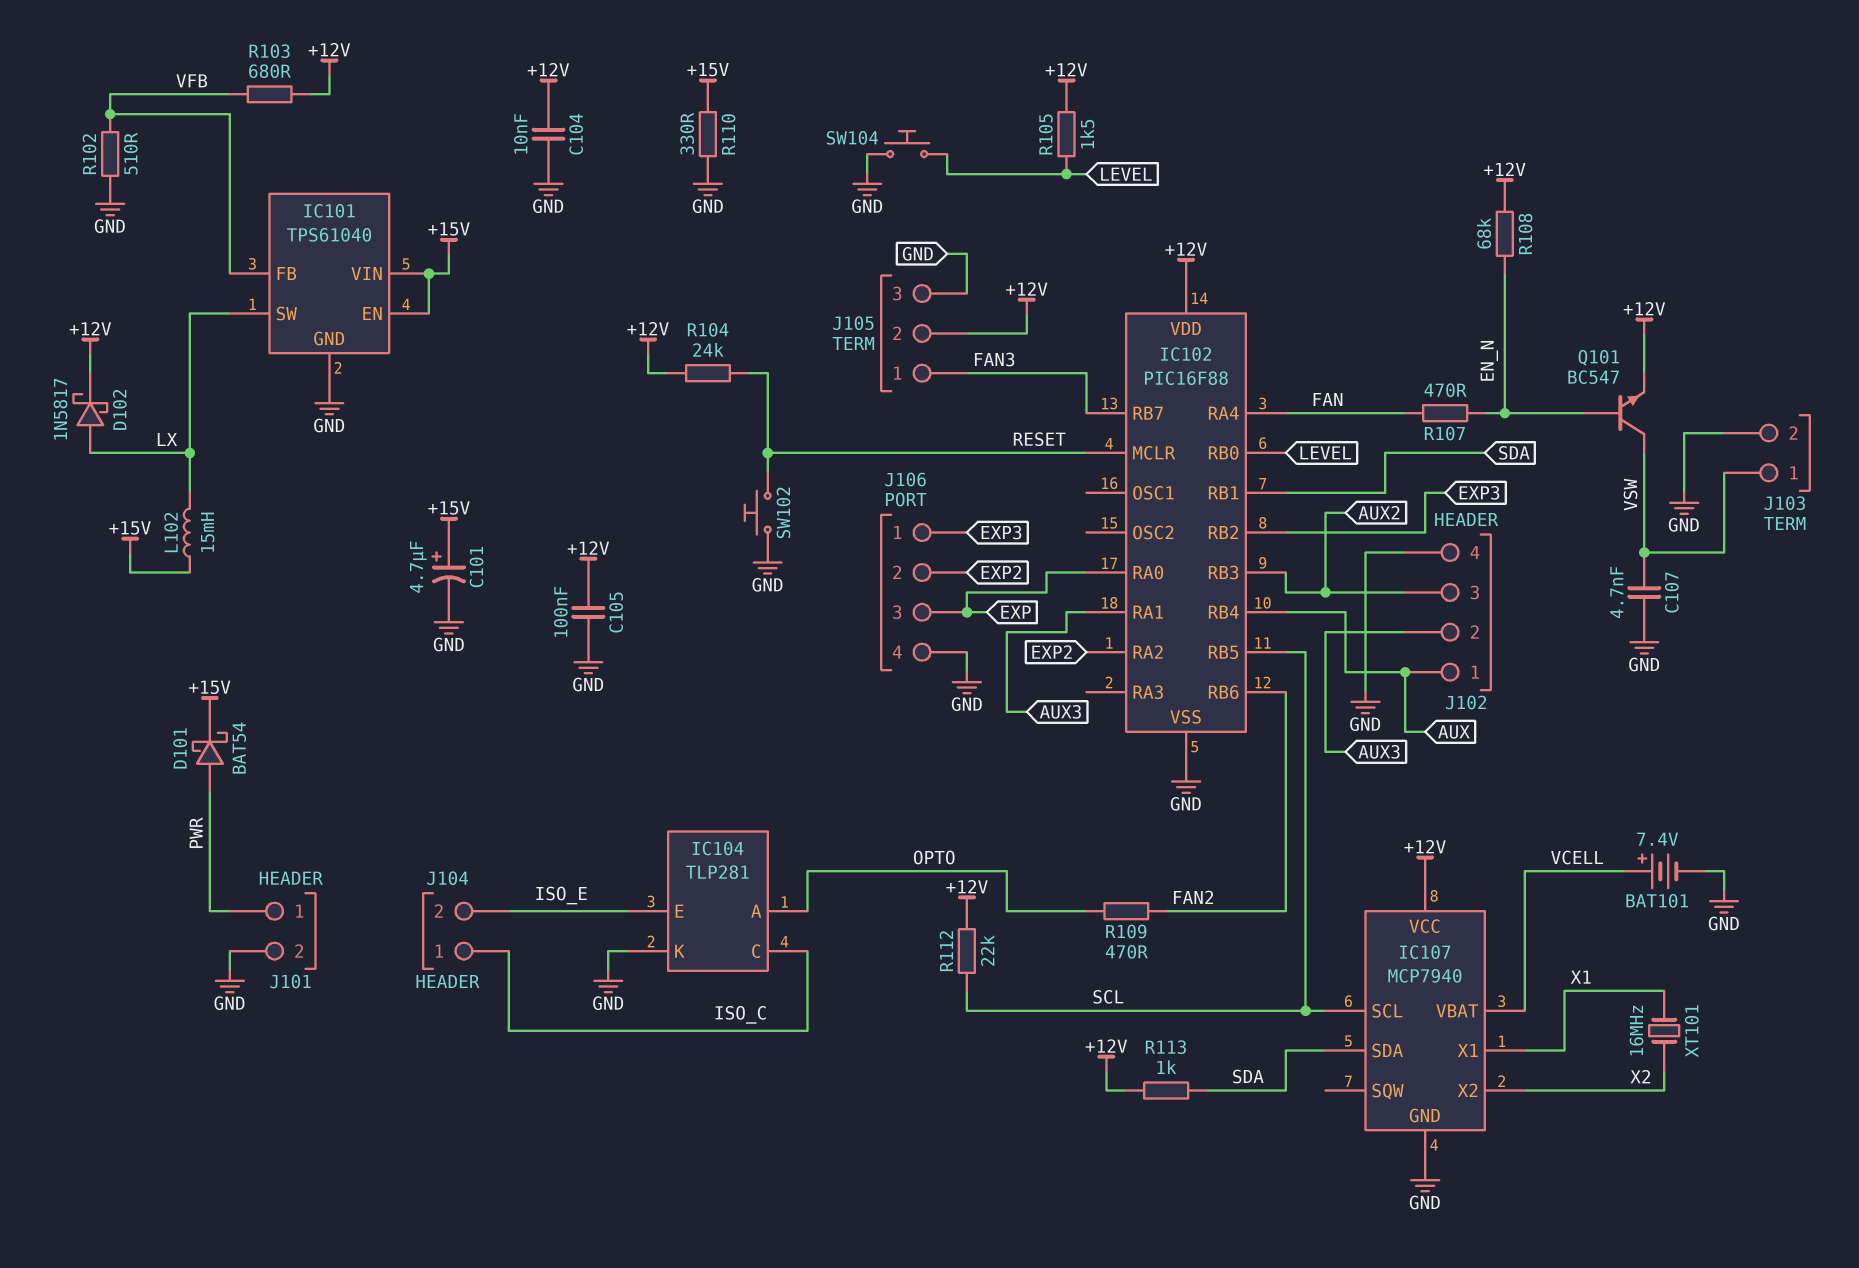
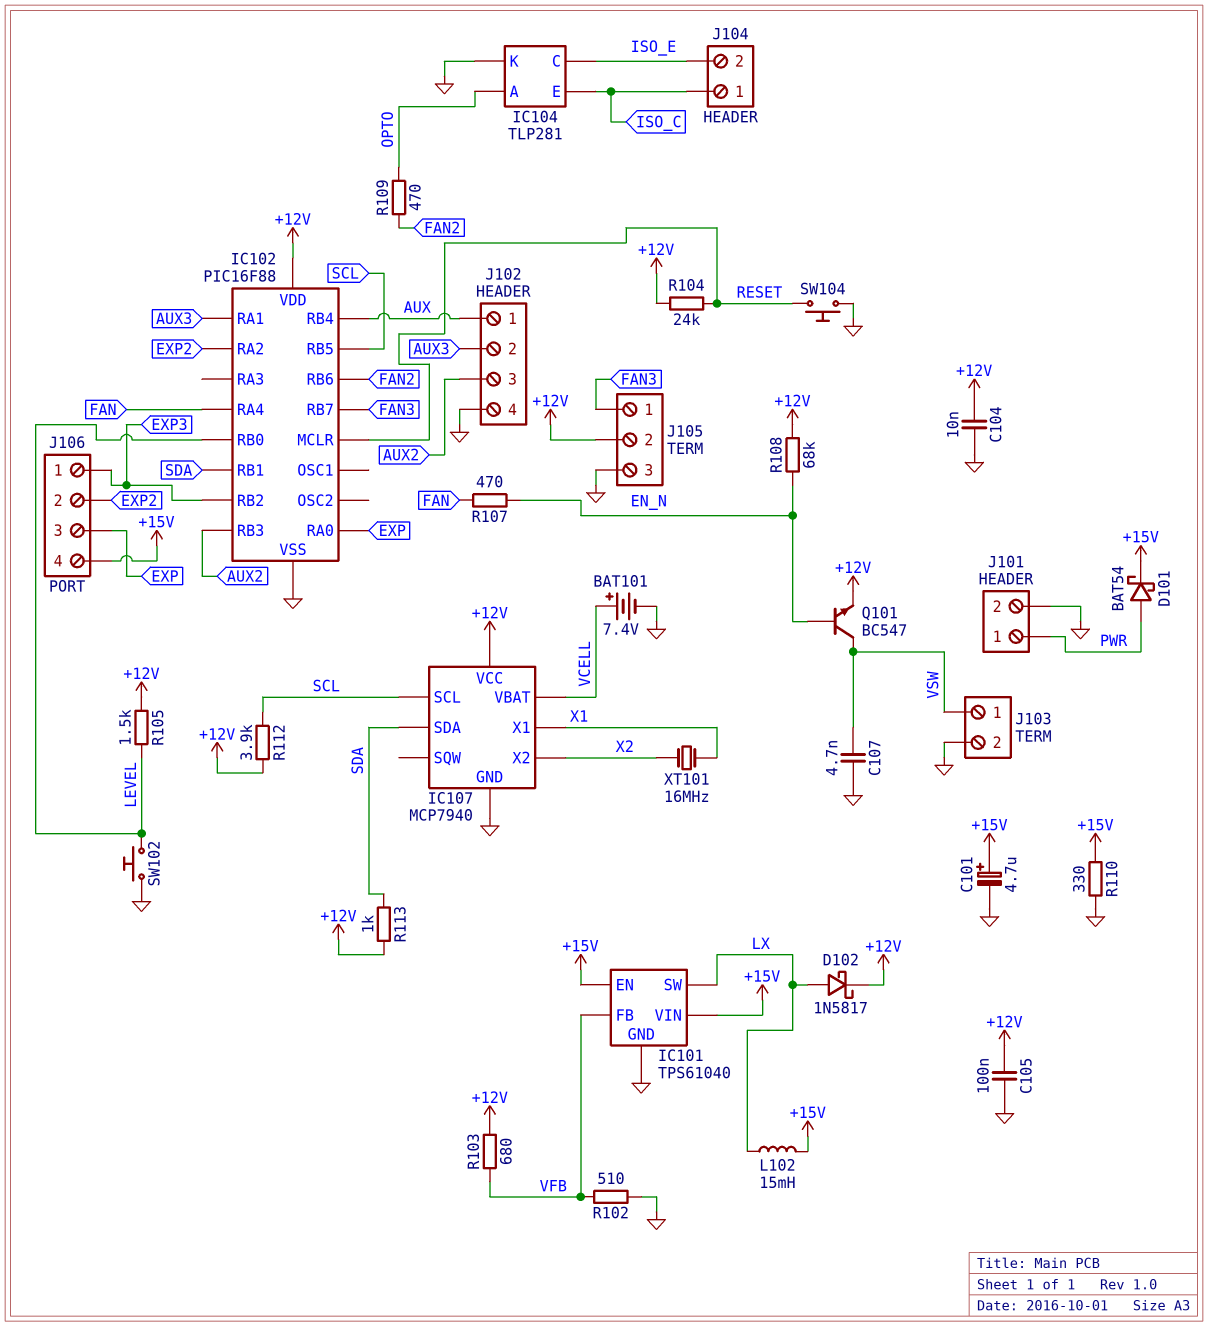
IC104 pin C: ISO_C -> ISO_E
IC104 pin E: ISO_E -> ISO_C
J106 pin 4: GND -> +15V
R112: 22k (+12V, SCL) -> 3.9k (+12V, SCL)
SW102: button (GND, RESET) -> button (GND, LEVEL)
SW104: button (GND, LEVEL) -> button (GND, RESET)

